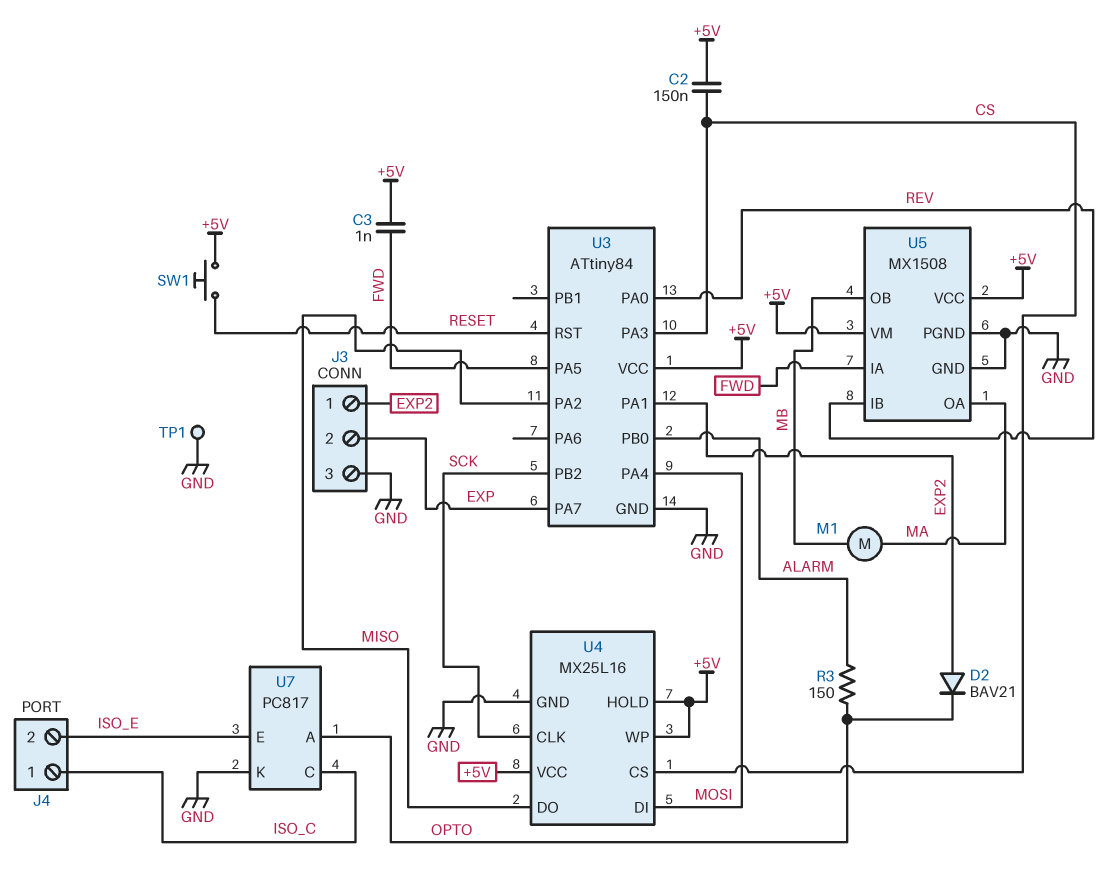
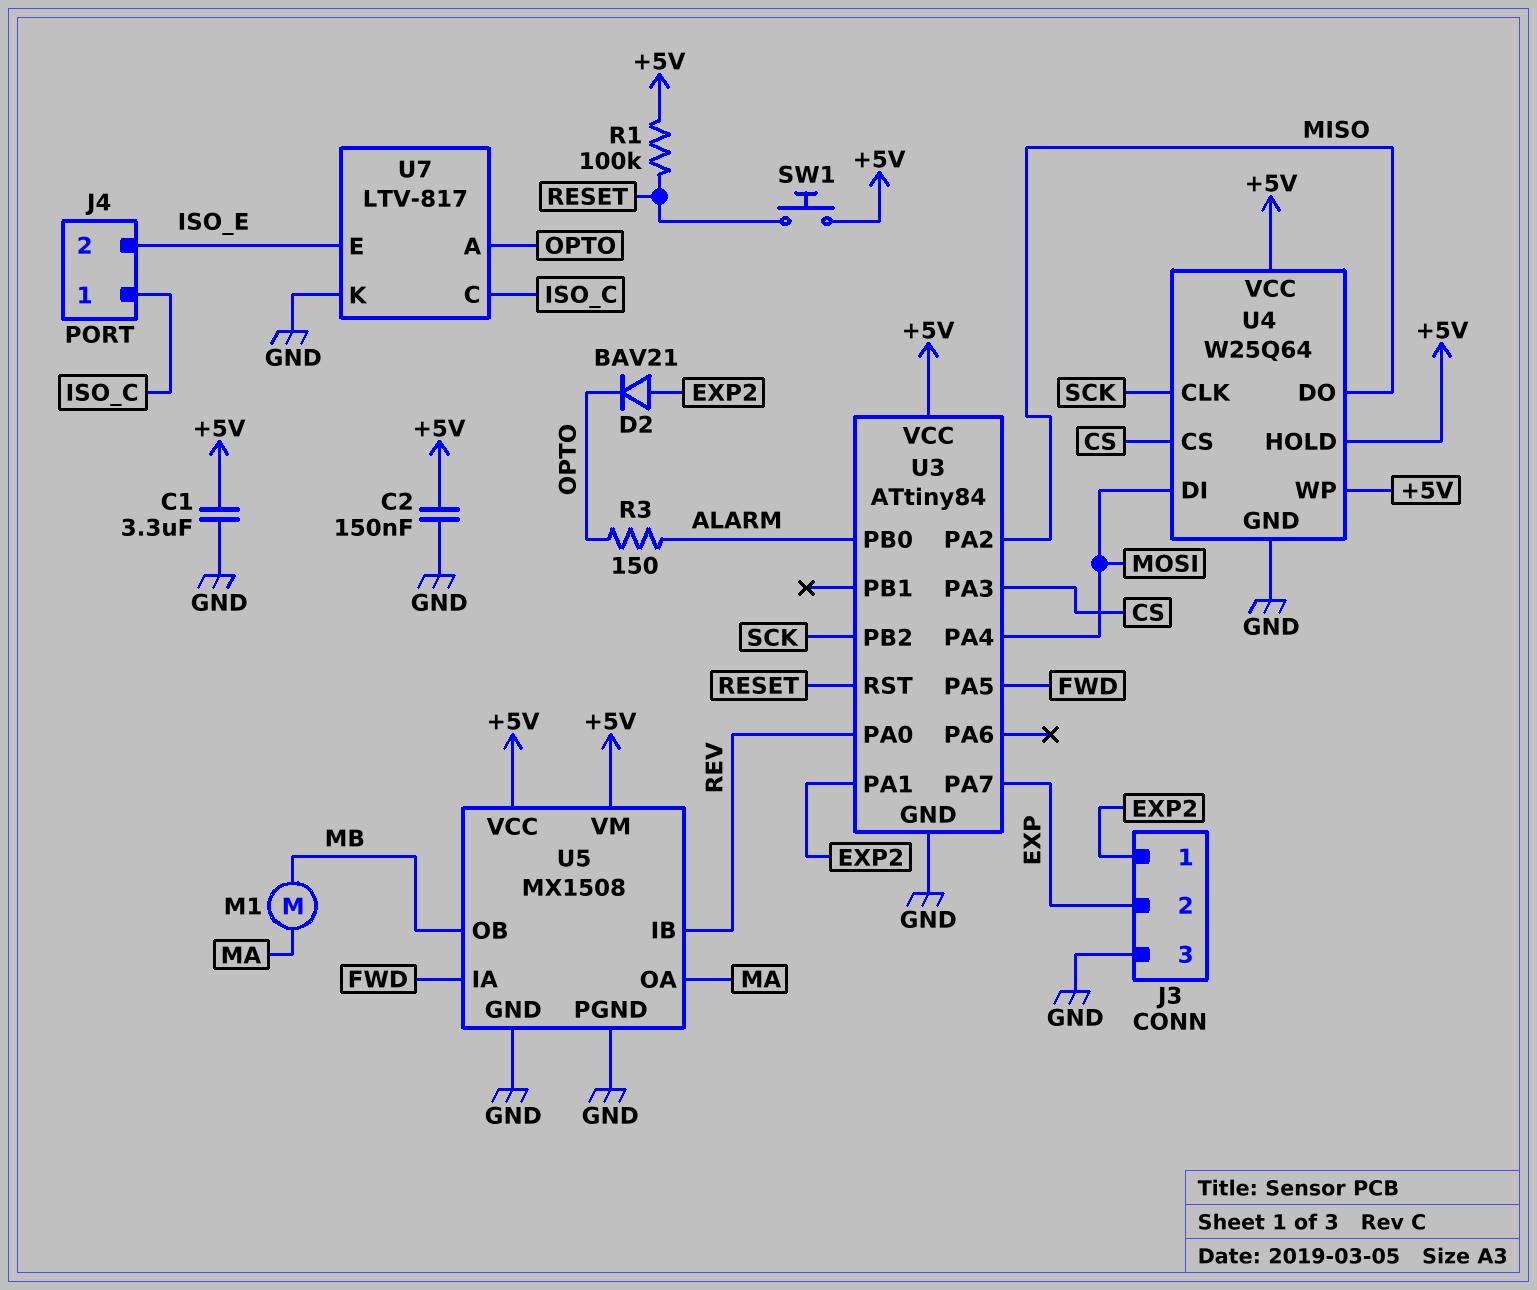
C1: none -> 3.3uF (+5V, GND)
C2: 150nF (+5V, CS) -> 150nF (+5V, GND)
C3: 1nF (+5V, FWD) -> none
R1: none -> 100k (+5V, RESET)
TP1: test point (GND) -> none
U4: MX25L16 -> W25Q64
U7: PC817 -> LTV-817

